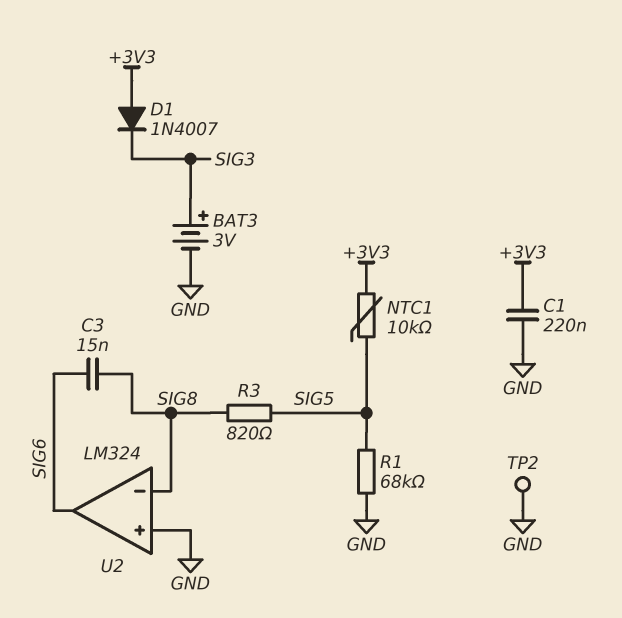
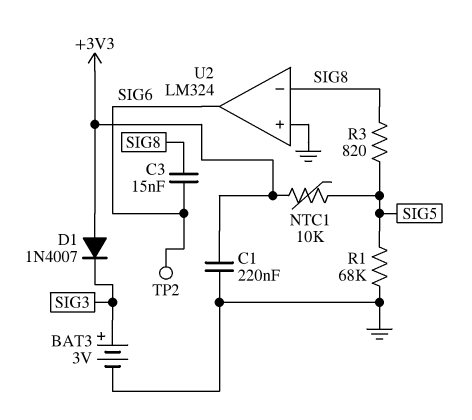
TP2: test point (GND) -> test point (SIG6)

